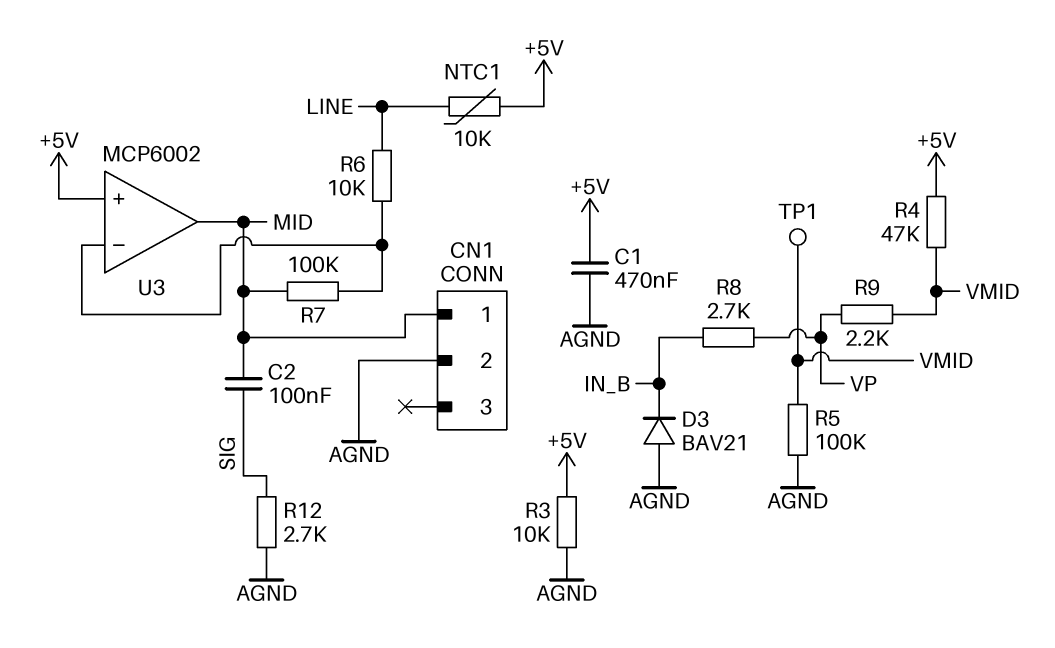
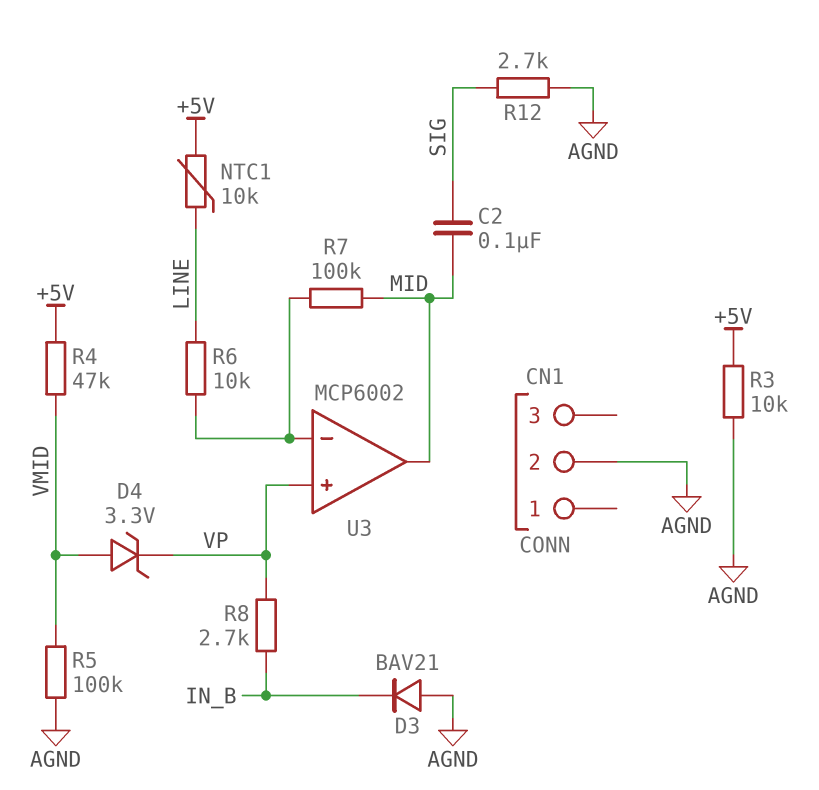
C1: 470nF (+5V, AGND) -> none
CN1 pin 1: MID -> none
D4: none -> zener 3.3V (A VMID, K VP)
R9: 2.2k (VMID, VP) -> none
TP1: test point (VMID) -> none
U3 pin in+: +5V -> VP

